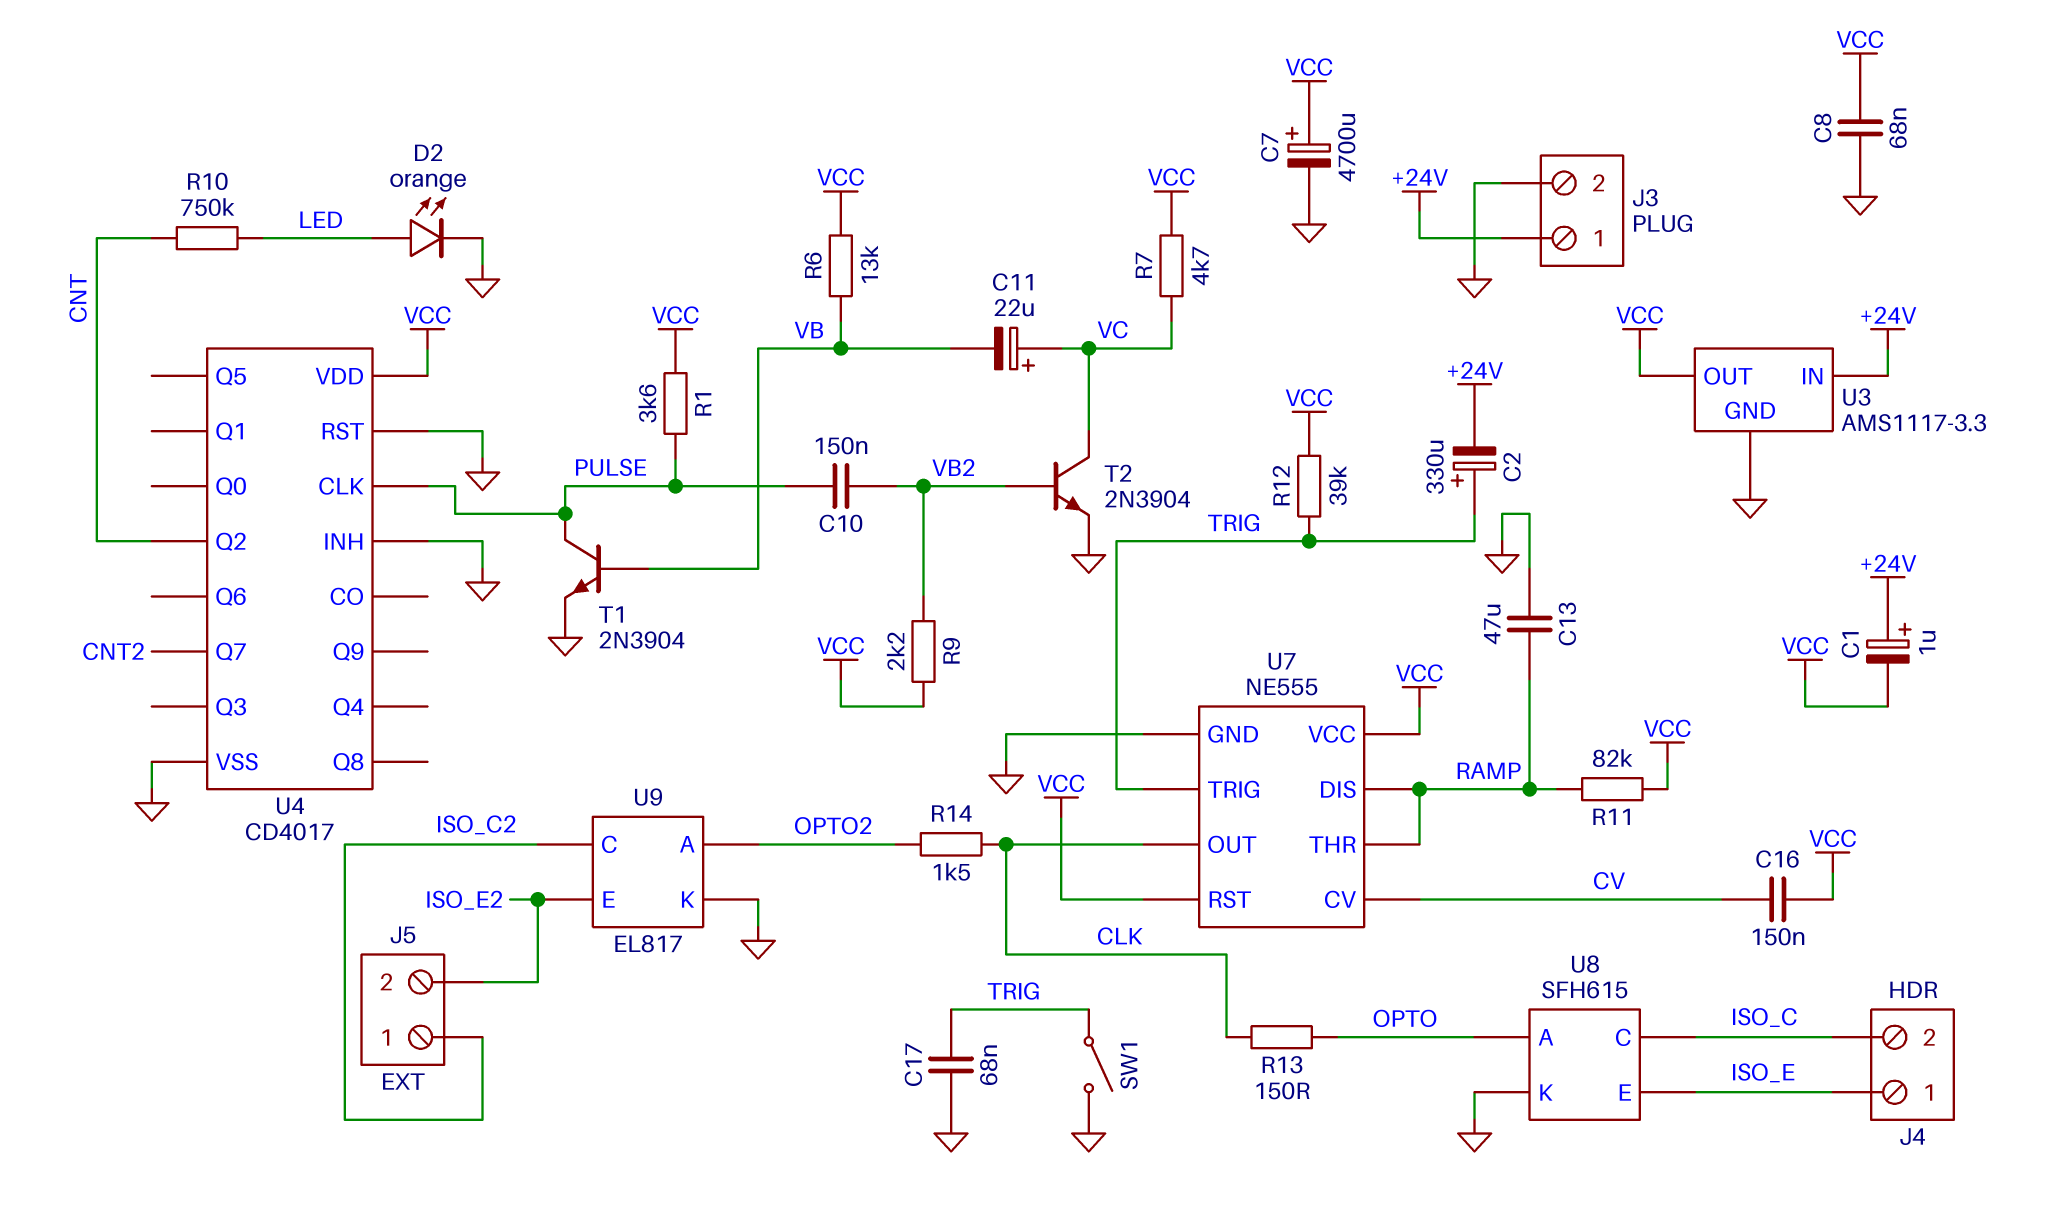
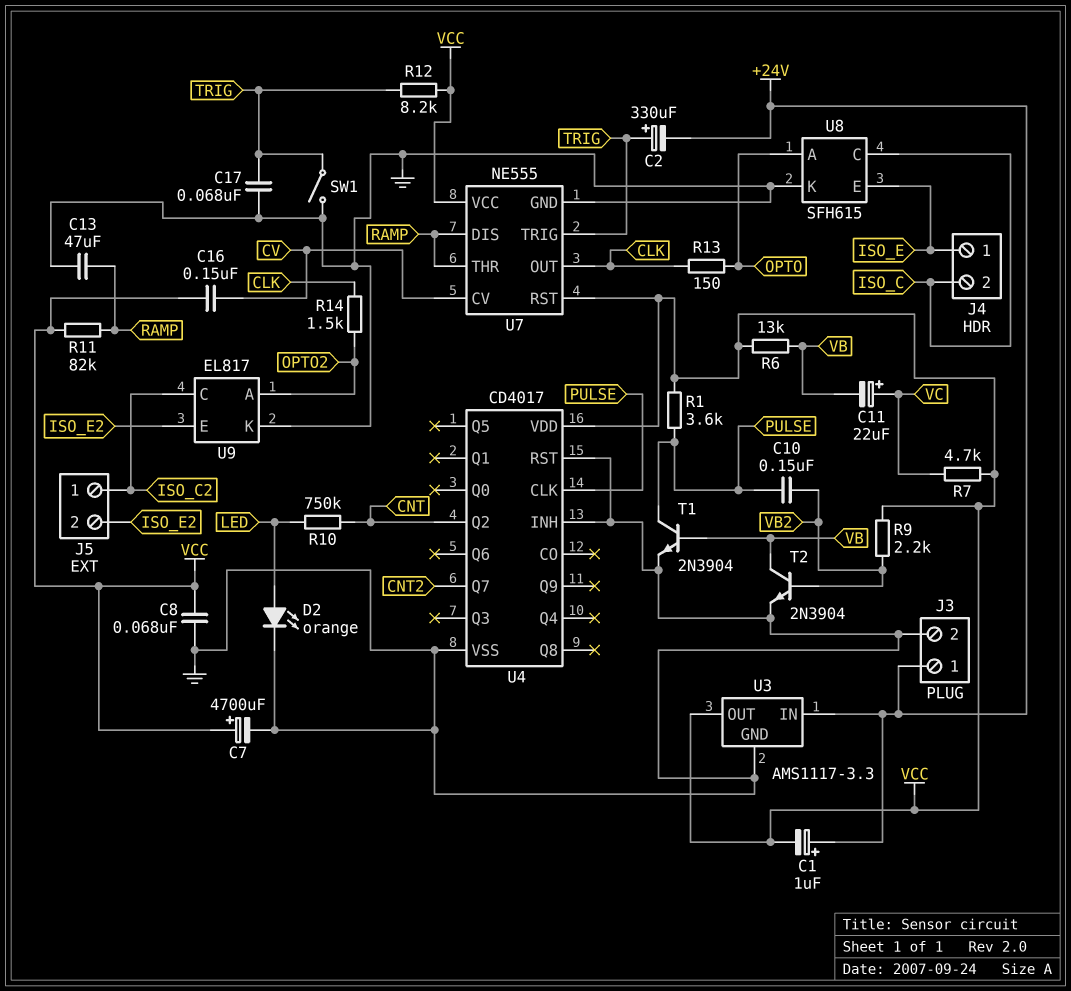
R12: 39k (TRIG, VCC) -> 8.2k (TRIG, VCC)
T2: NPN 2N3904 (B VB2, C VC, E GND) -> NPN 2N3904 (B VB2, C VB, E GND)

